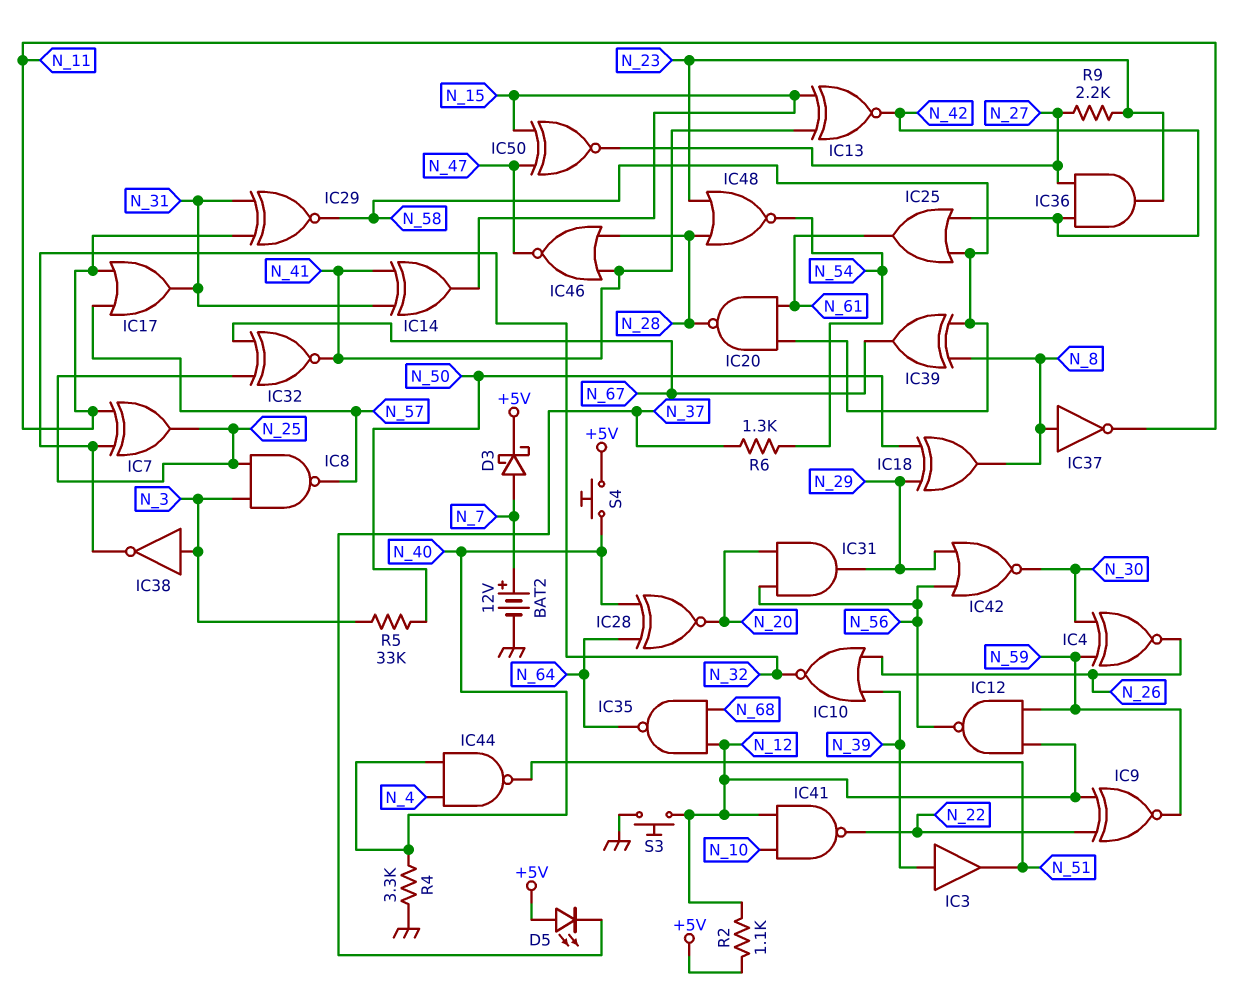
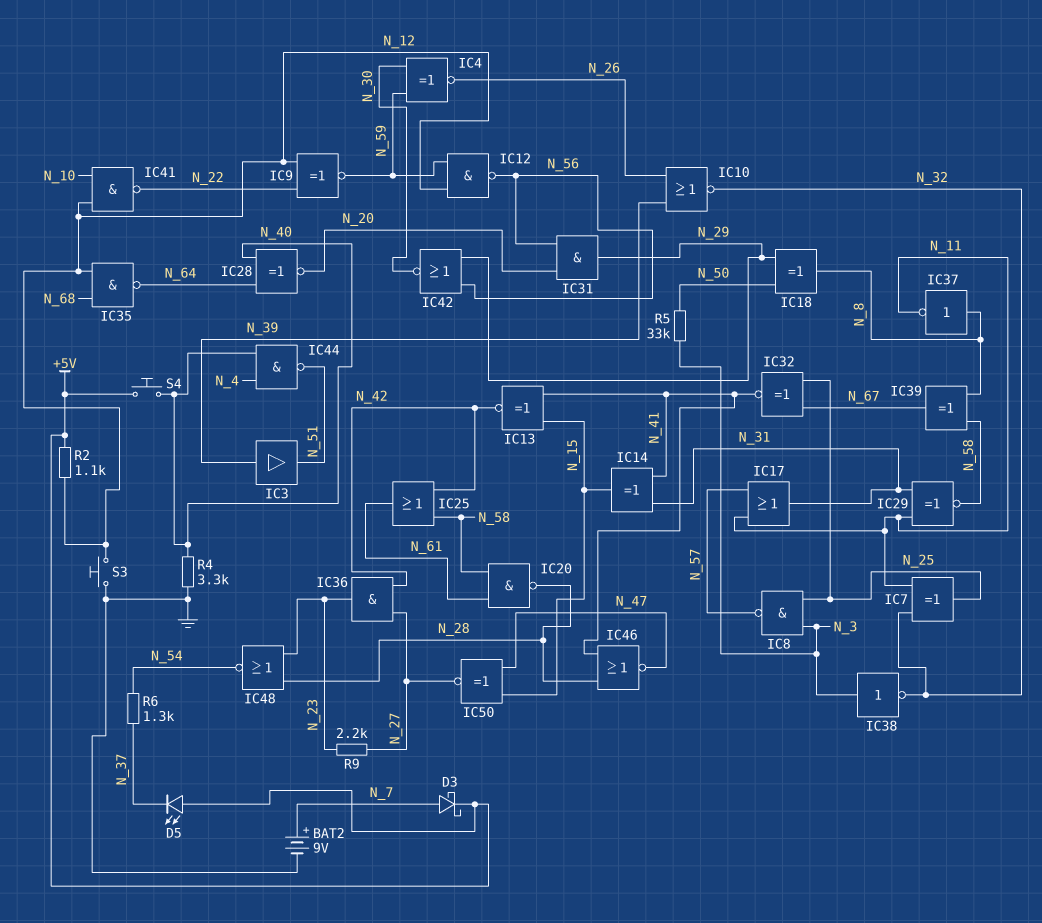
BAT2: 12V (plus N_7, minus GND) -> 9V (plus N_7, minus GND)

